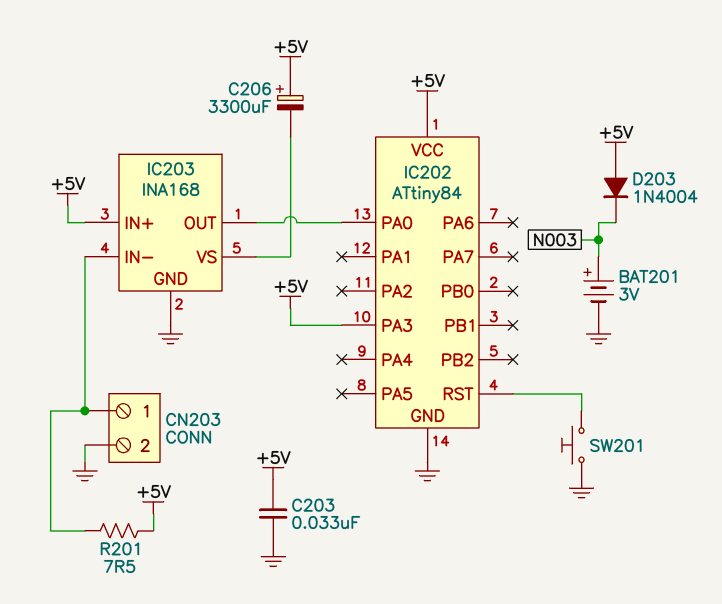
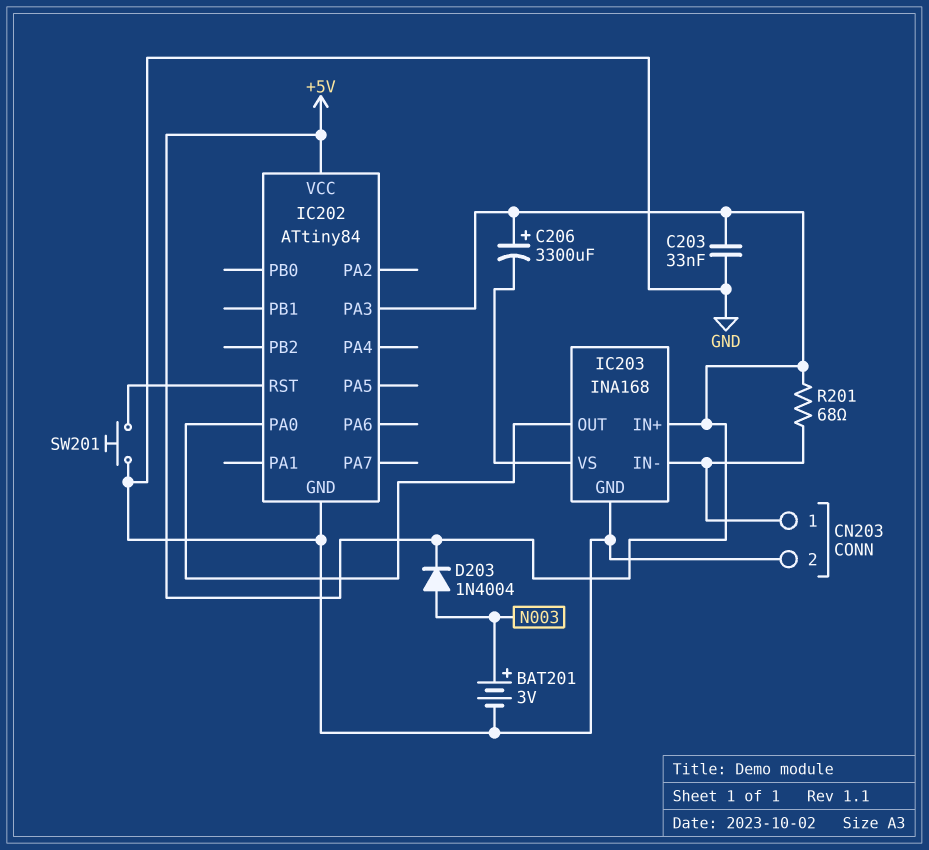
D203: diode 1N4004 (A +5V, K N003) -> diode 1N4004 (A N003, K +5V)
R201: 7.5 (+5V, CN203/1) -> 68 (+5V, CN203/1)

